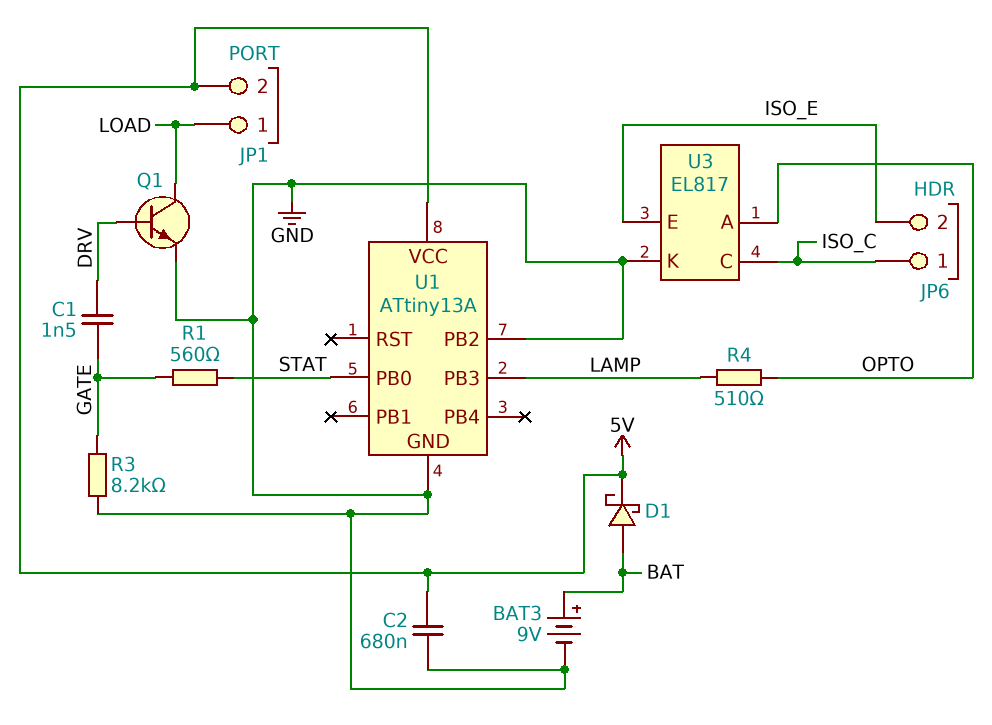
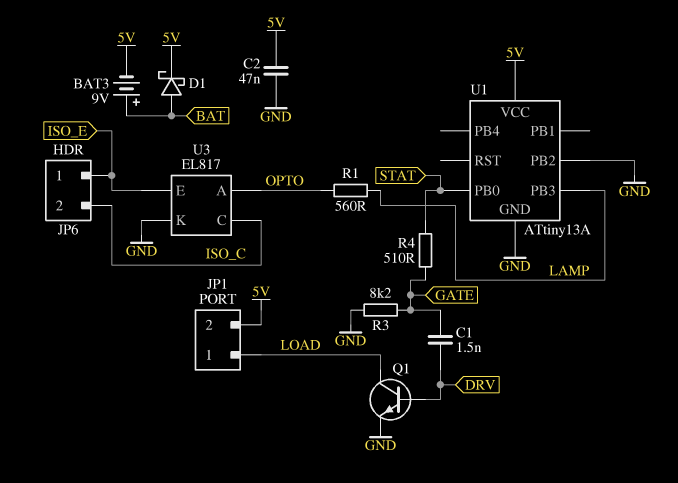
BAT3: 9V (plus BAT, minus GND) -> 9V (plus BAT, minus 5V)
C2: 680nF (5V, GND) -> 47nF (5V, GND)
JP6 pin 1: ISO_C -> ISO_E
JP6 pin 2: ISO_E -> ISO_C
R1: 560 (GATE, STAT) -> 560 (LAMP, OPTO)
R4: 510 (LAMP, OPTO) -> 510 (GATE, STAT)

